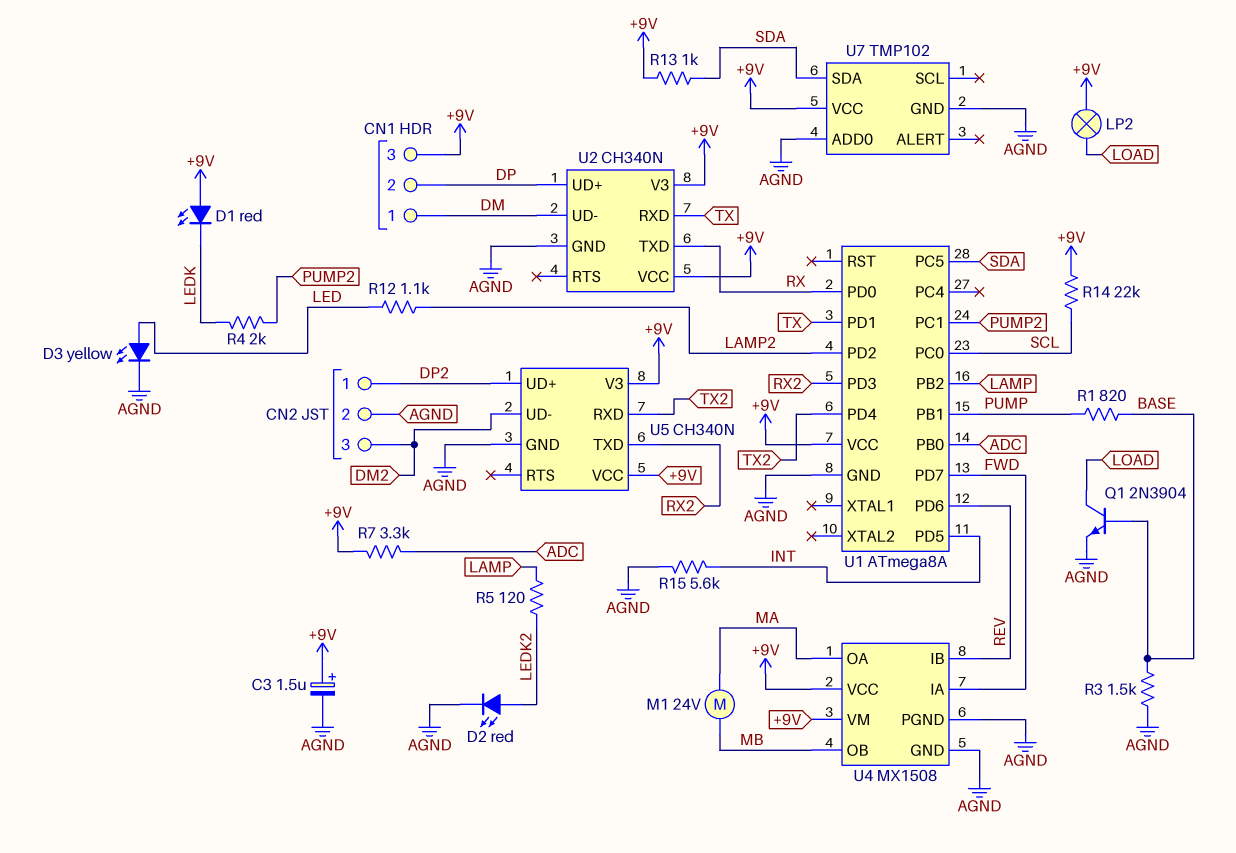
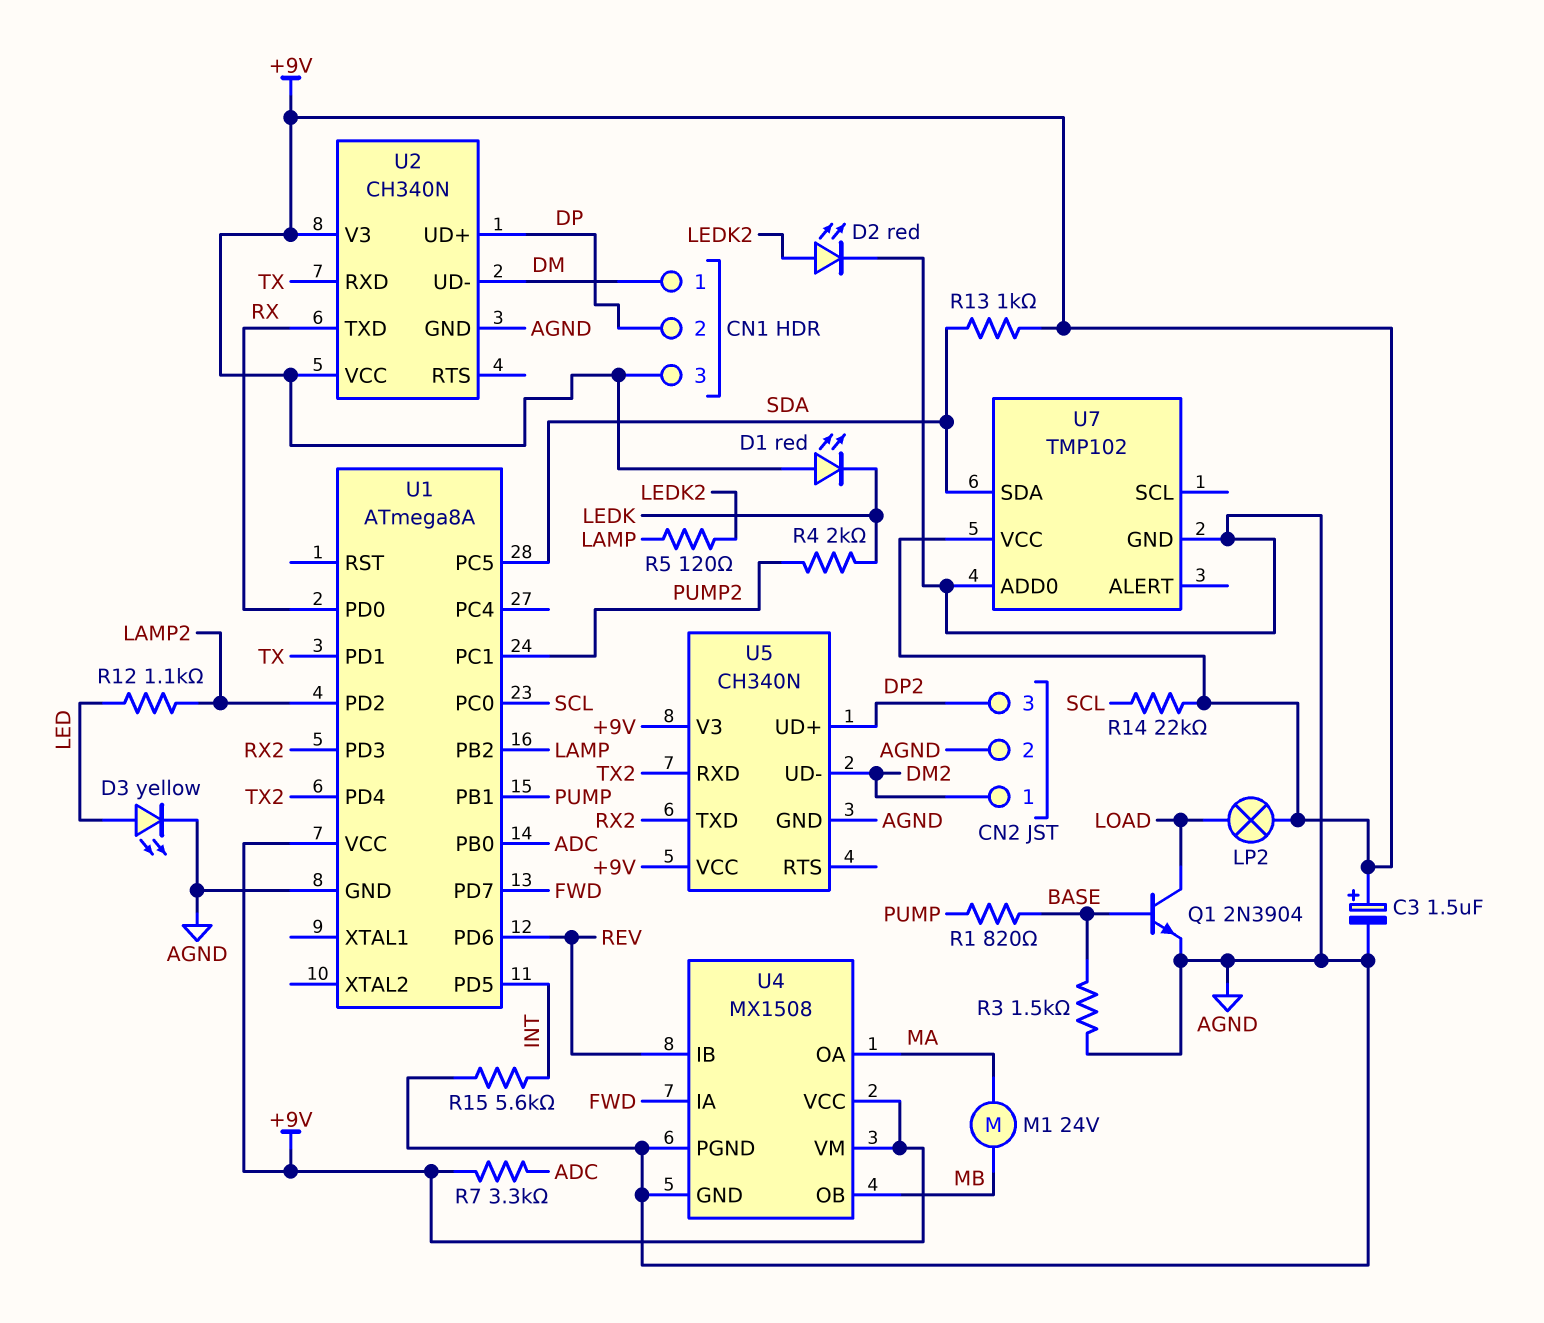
CN2 pin 1: DP2 -> DM2
CN2 pin 3: DM2 -> DP2

